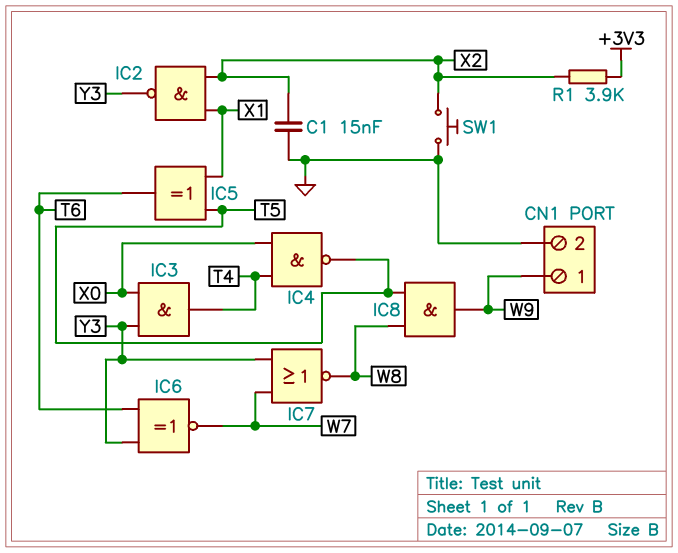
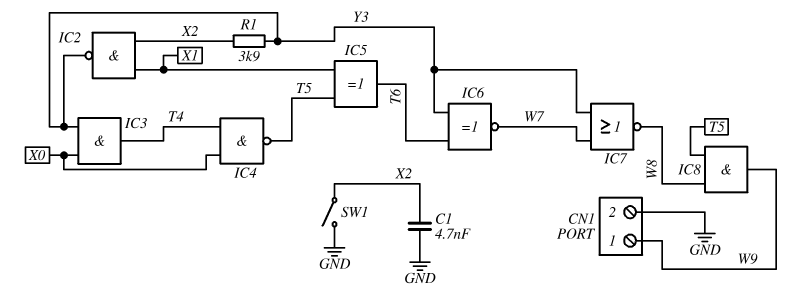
C1: 15nF (GND, X2) -> 4.7nF (GND, X2)
R1: 3.9k (+3V3, X2) -> 3.9k (X2, Y3)
SW1: button (GND, X2) -> switch (GND, X2)

